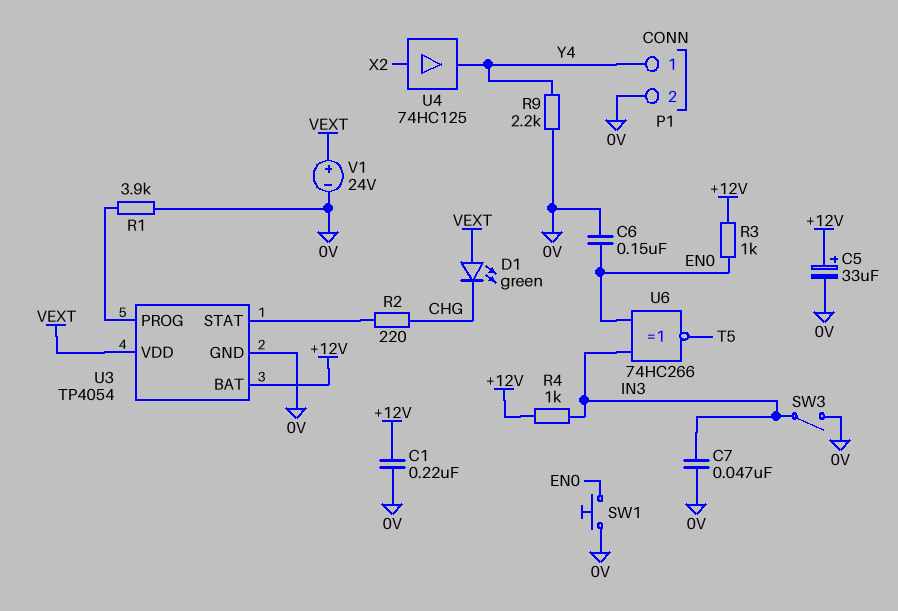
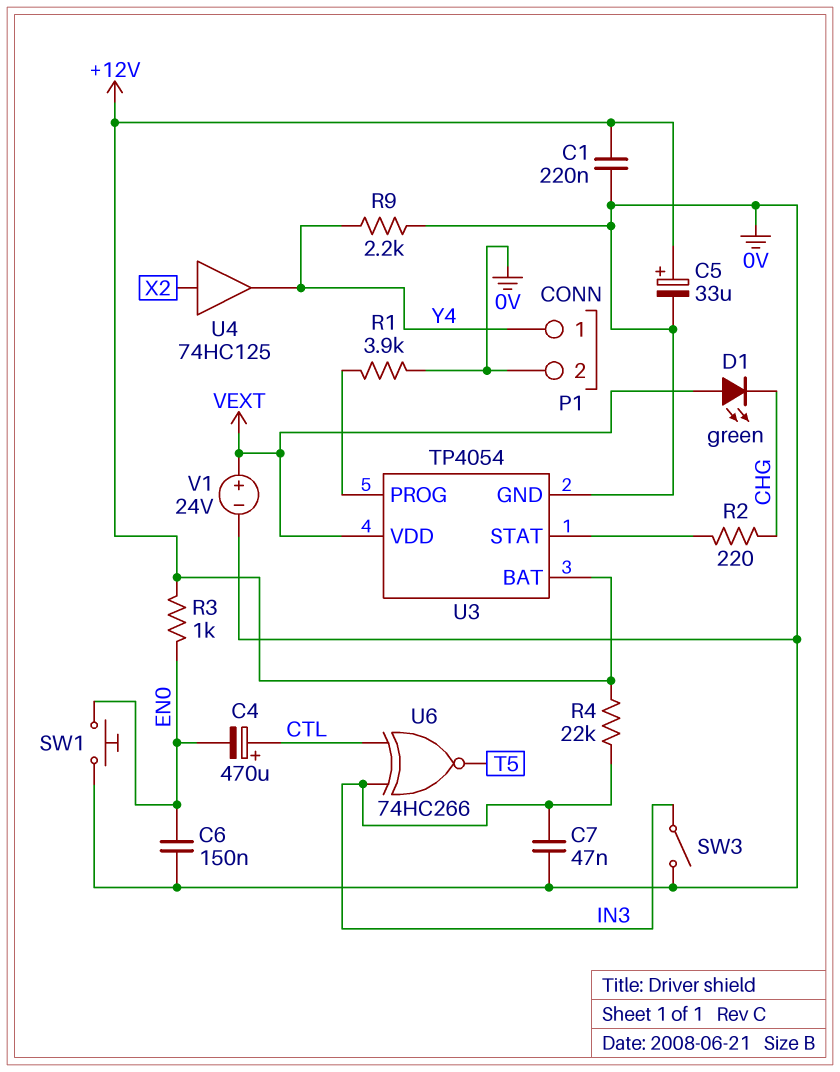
C4: none -> 470uF (plus CTL, minus EN0)
R4: 1k (+12V, IN3) -> 22k (+12V, IN3)
U6: XNOR 74HC266 (in EN0, in IN3, out T5) -> XNOR 74HC266 (in CTL, in IN3, out T5)

